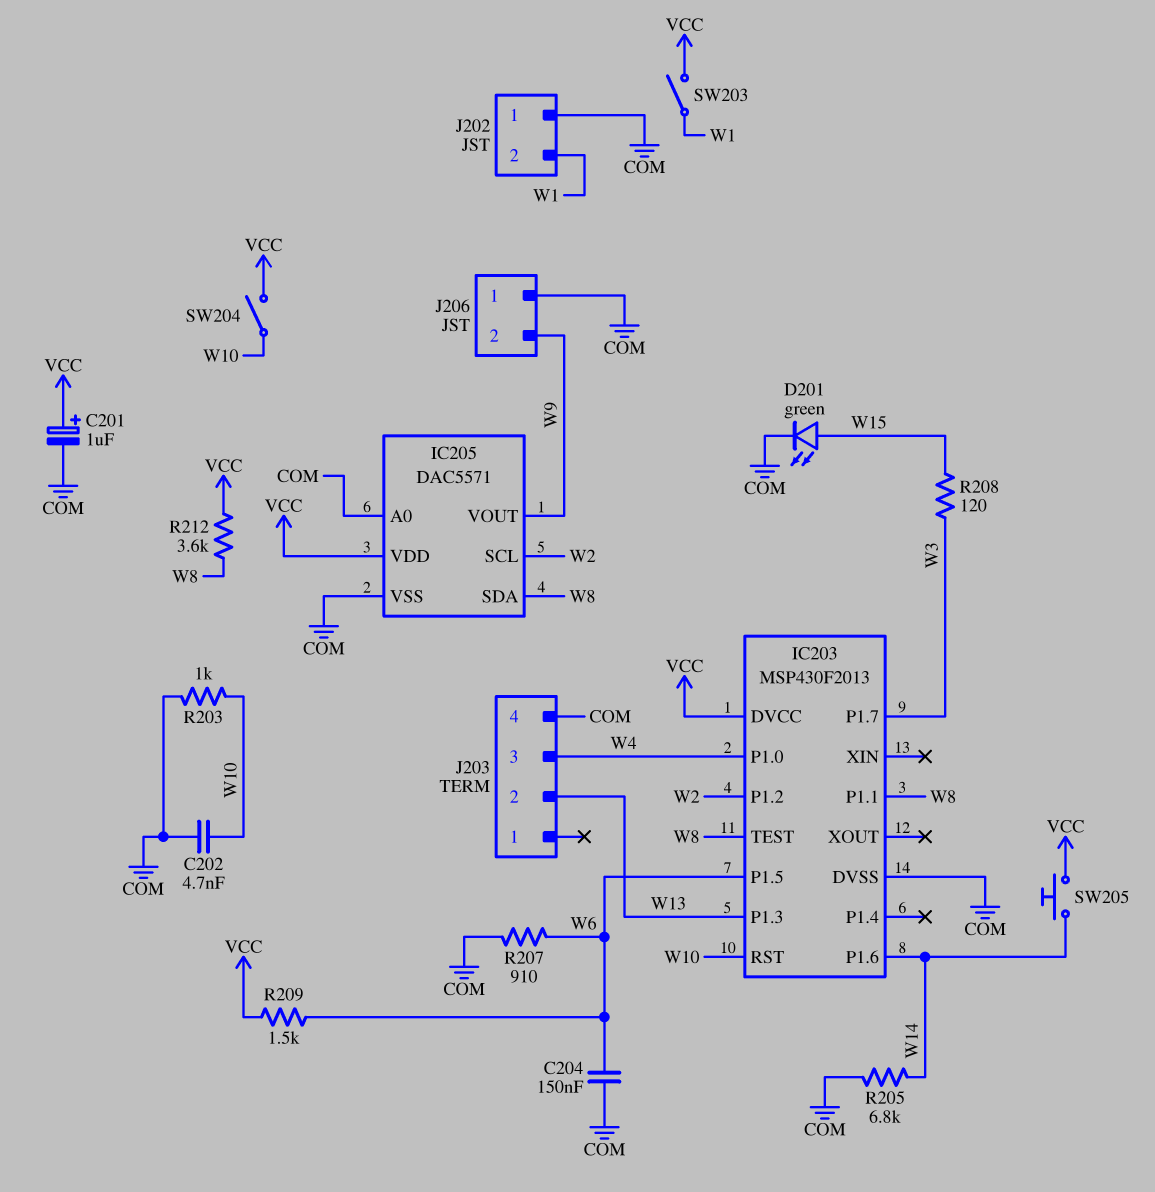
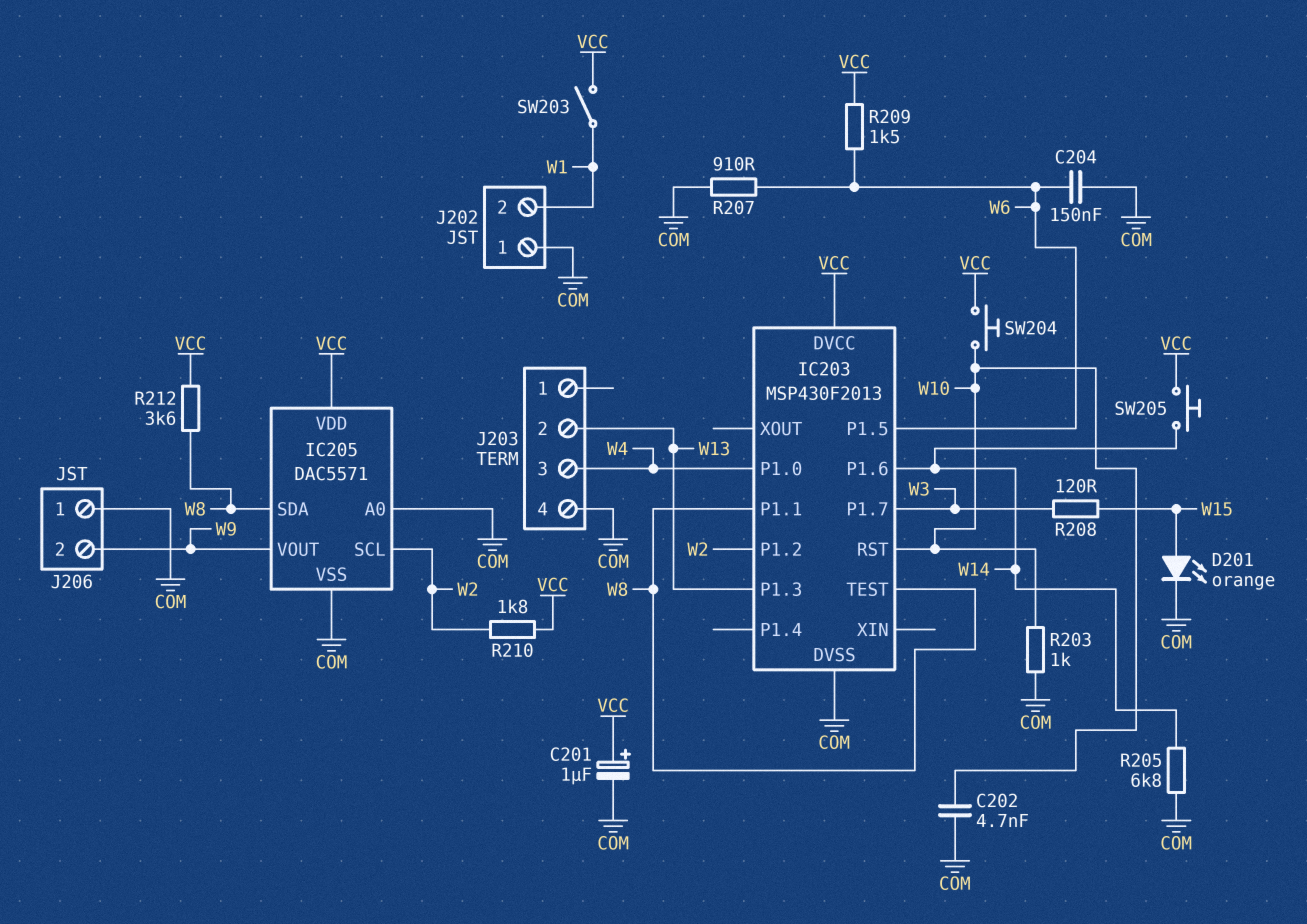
D201: LED green (A W15, K COM) -> LED orange (A W15, K COM)
R210: none -> 1.8k (VCC, W2)
SW204: switch (VCC, W10) -> button (VCC, W10)

